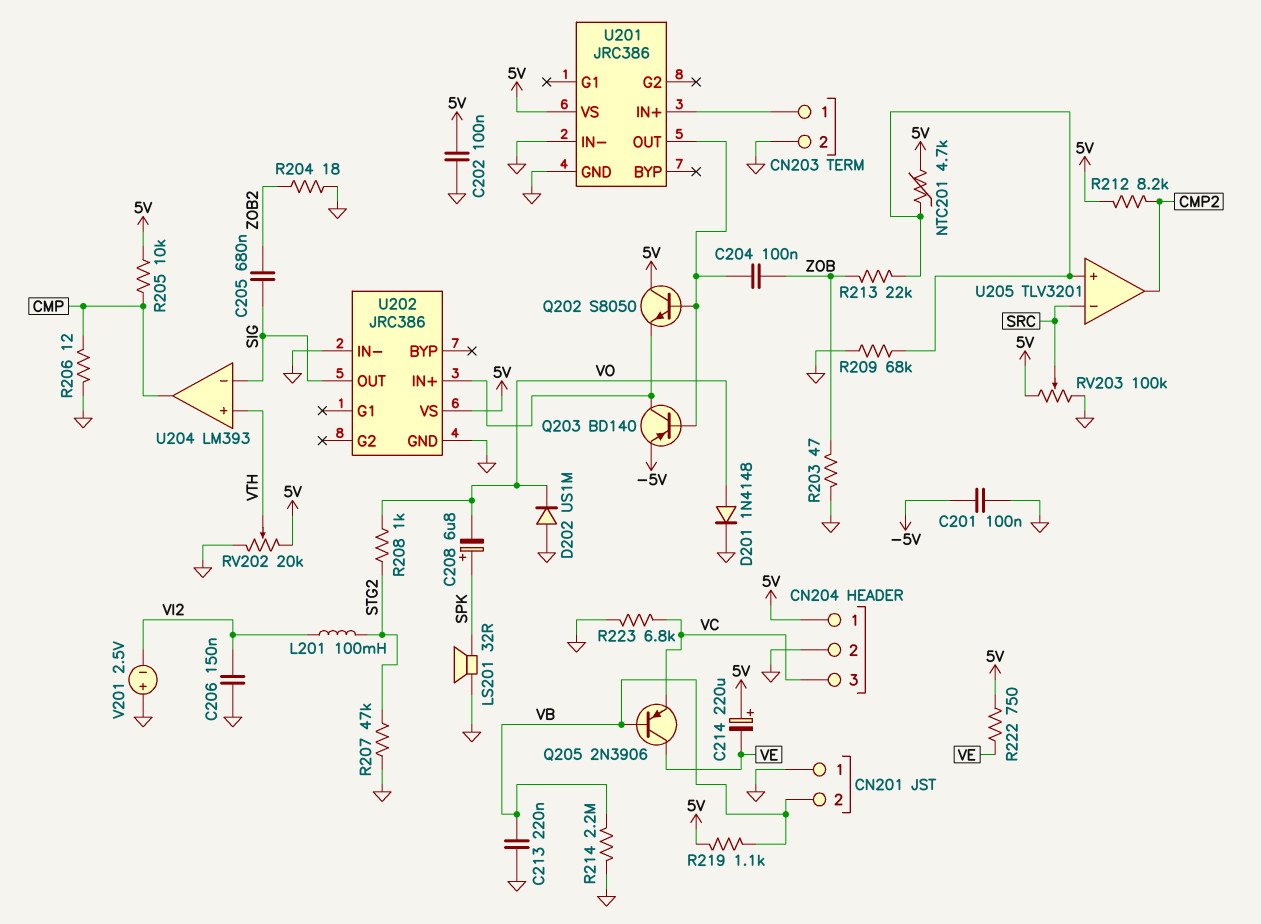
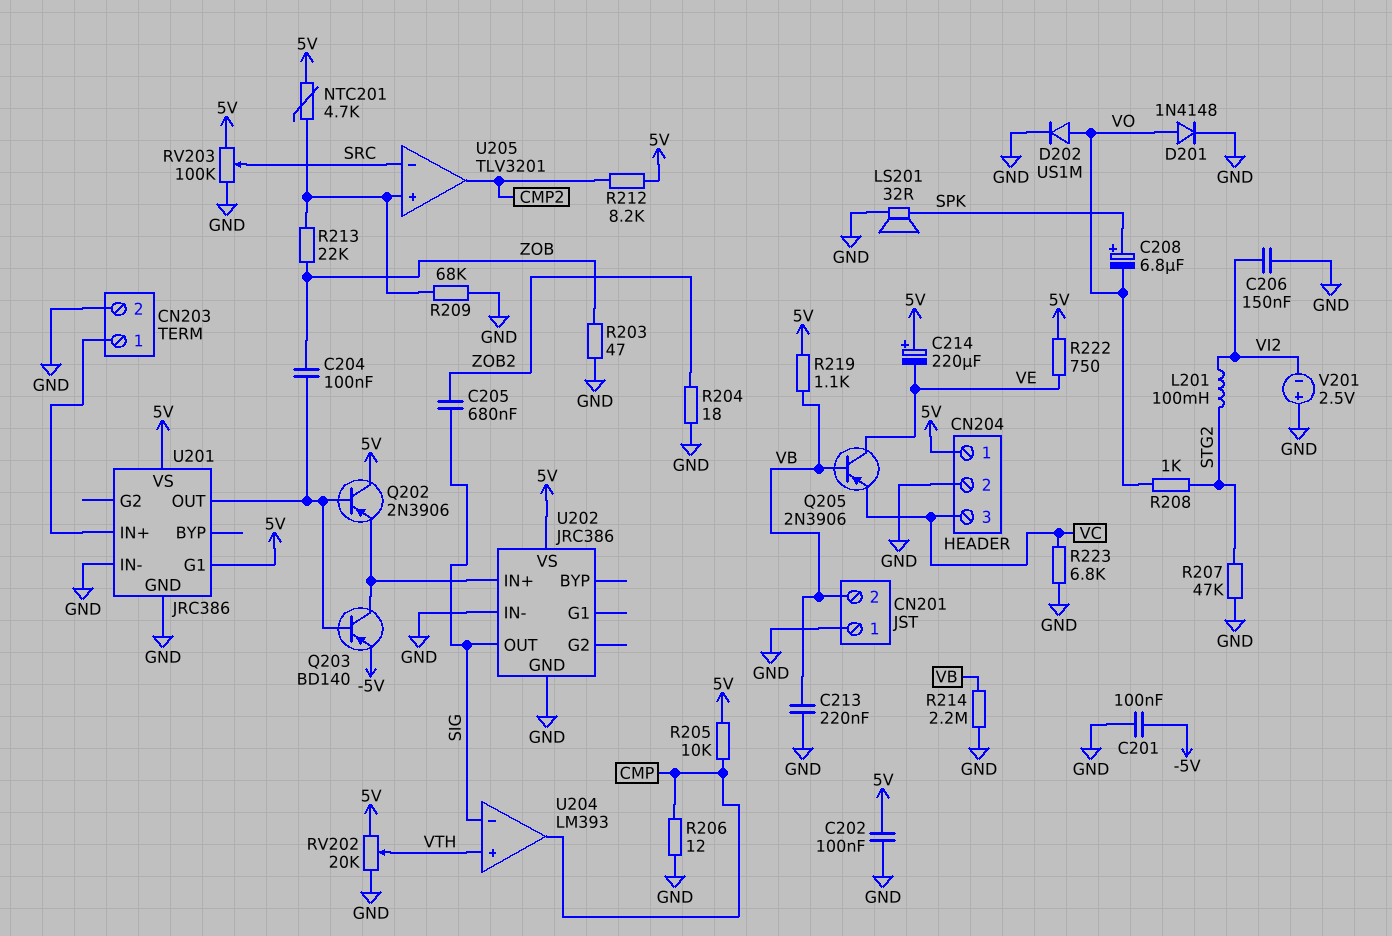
D202: diode US1M (A GND, K VO) -> diode US1M (A VO, K GND)
Q202: NPN S8050 (B U201/OUT, C 5V, E U202/IN+) -> PNP 2N3906 (B U201/OUT, C 5V, E U202/IN+)
U201 pin G1: none -> 5V

